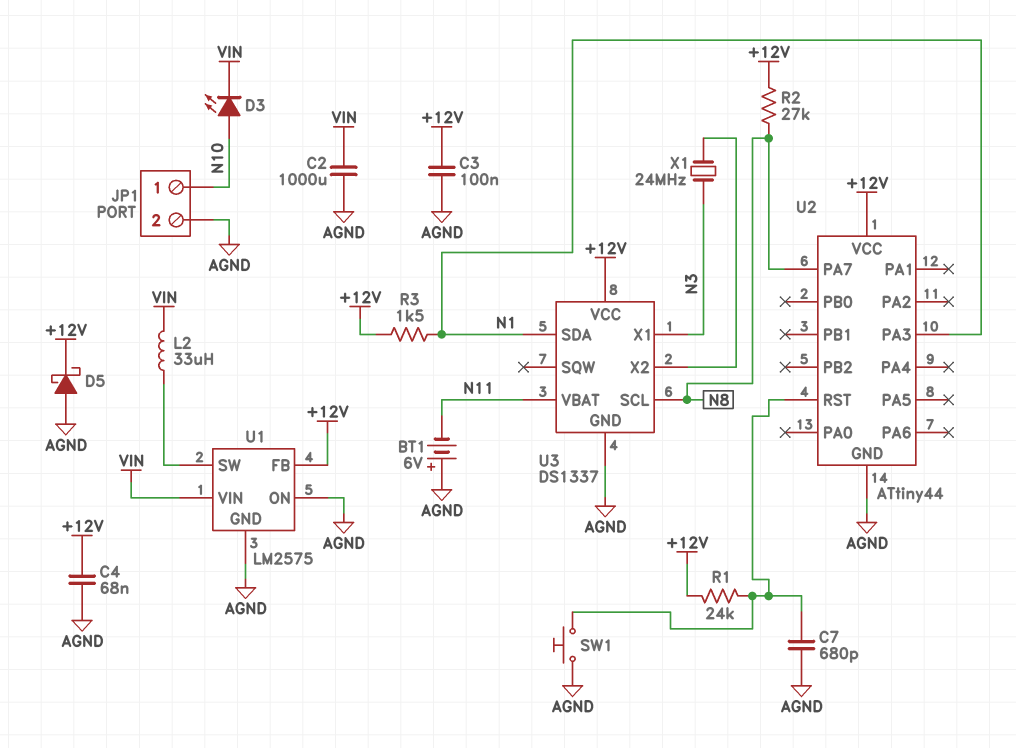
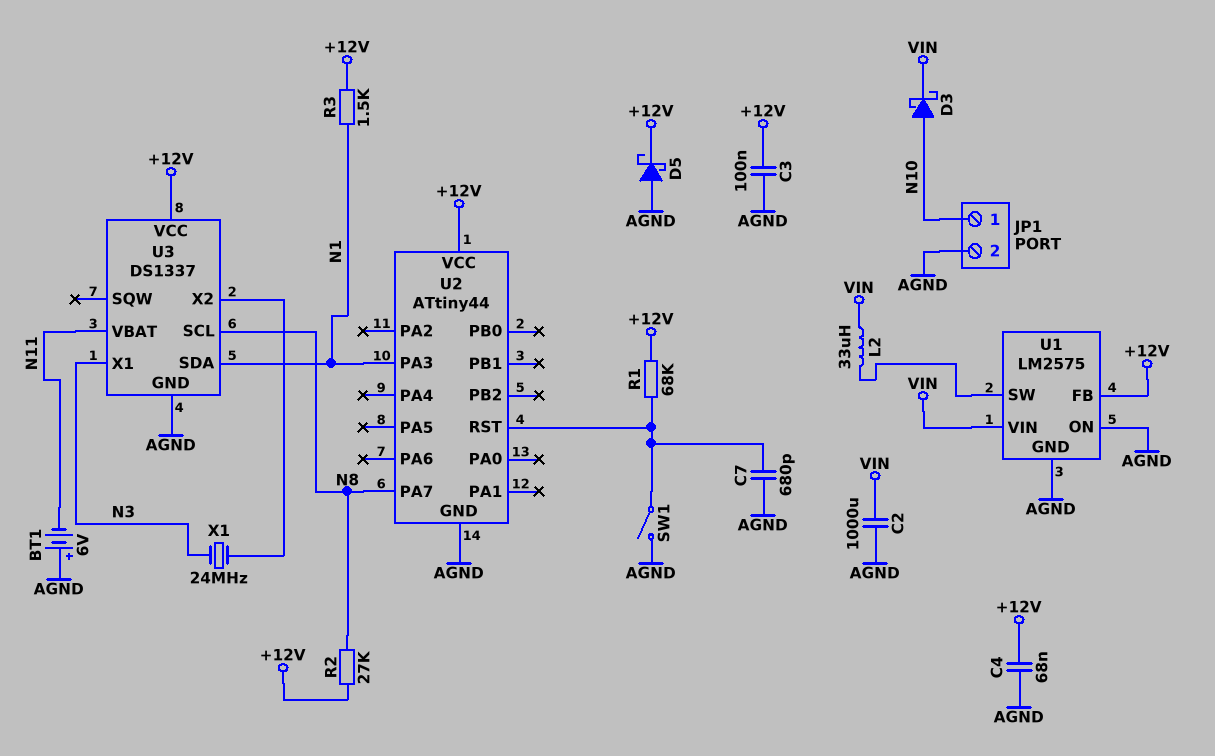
D3: LED (A N10, K VIN) -> schottky (A N10, K VIN)
R1: 24k (+12V, U2/RST) -> 68k (+12V, U2/RST)
SW1: button (AGND, U2/RST) -> switch (AGND, U2/RST)

